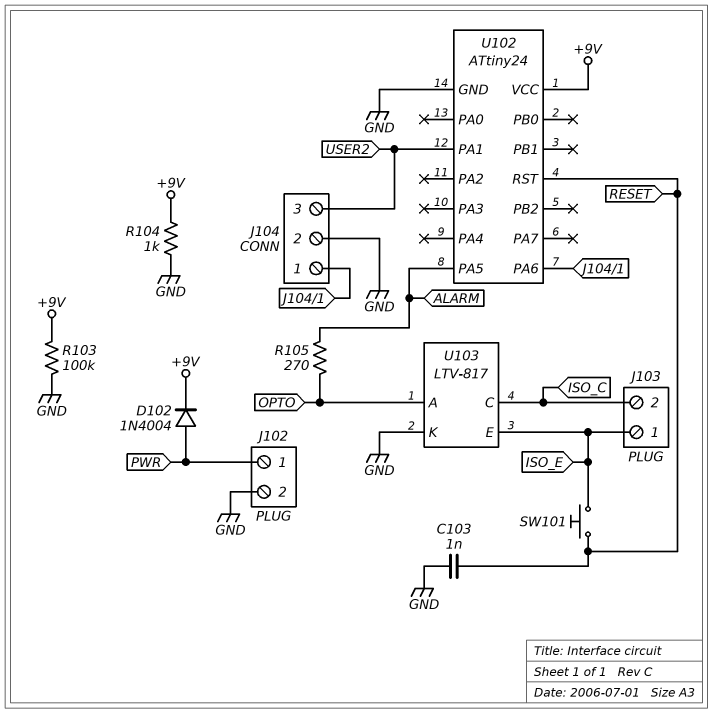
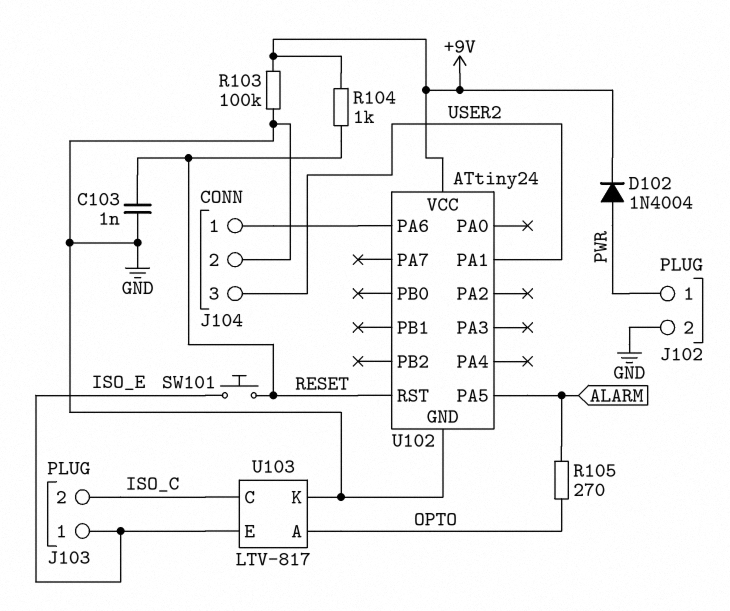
R104: 1k (+9V, GND) -> 1k (+9V, RESET)

